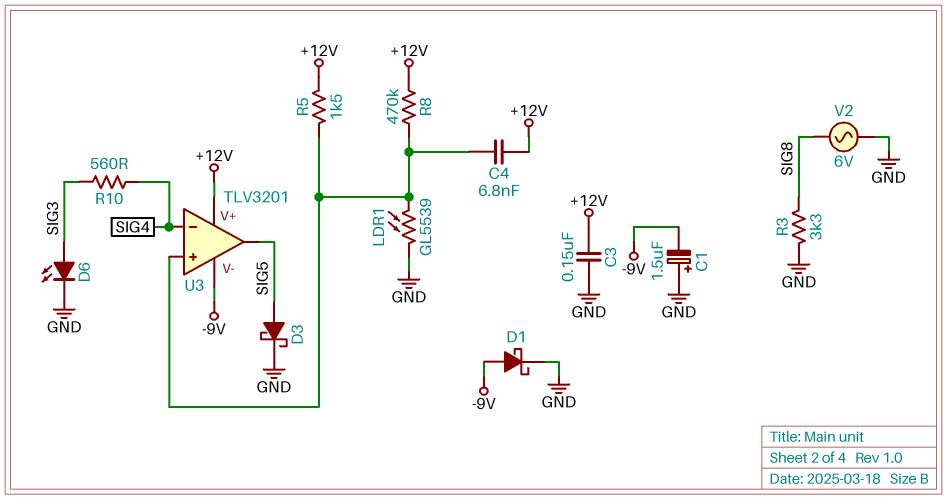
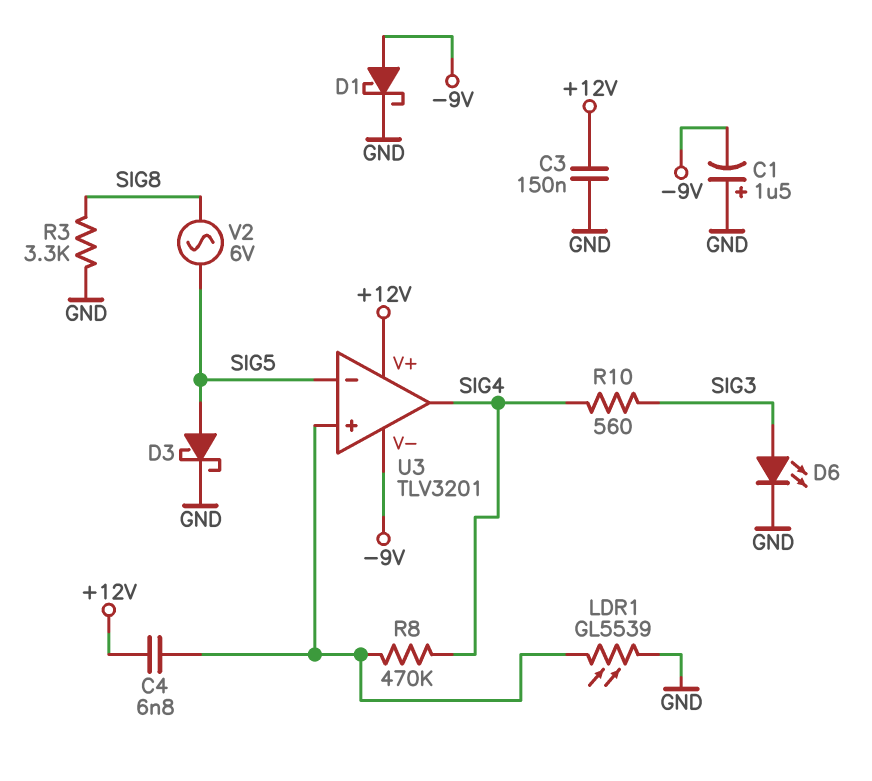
R5: 1.5k (+12V, U3/in+) -> none
R8: 470k (+12V, U3/in+) -> 470k (SIG4, U3/in+)
U3 pin in-: SIG4 -> SIG5
U3 pin out: SIG5 -> SIG4
V2: AC 6V (GND, SIG8) -> AC 6V (SIG5, SIG8)

